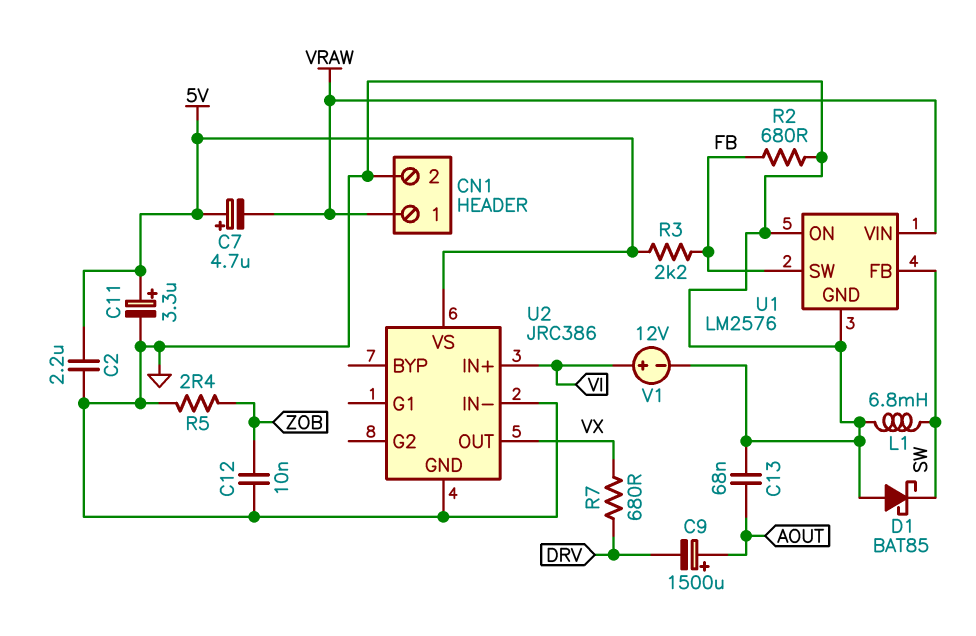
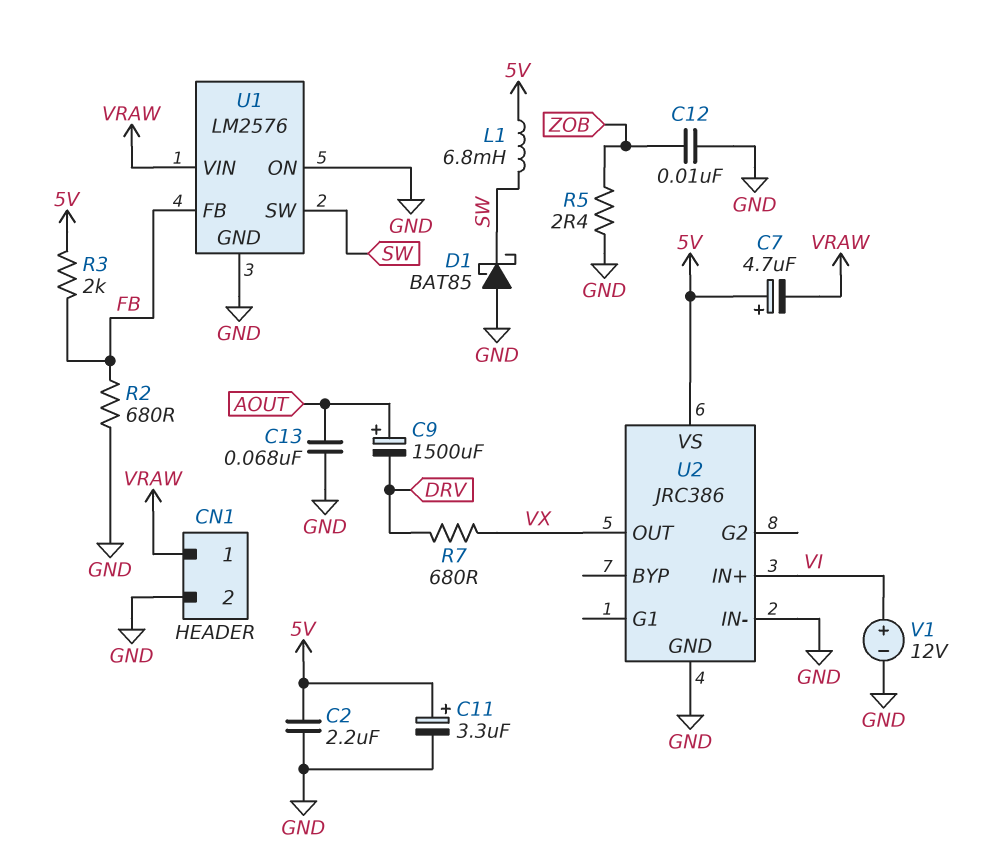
L1: 6.8mH (GND, SW) -> 6.8mH (5V, SW)
R3: 2.2k (5V, FB) -> 2k (5V, FB)
U1 pin FB: SW -> FB
U1 pin SW: FB -> SW

